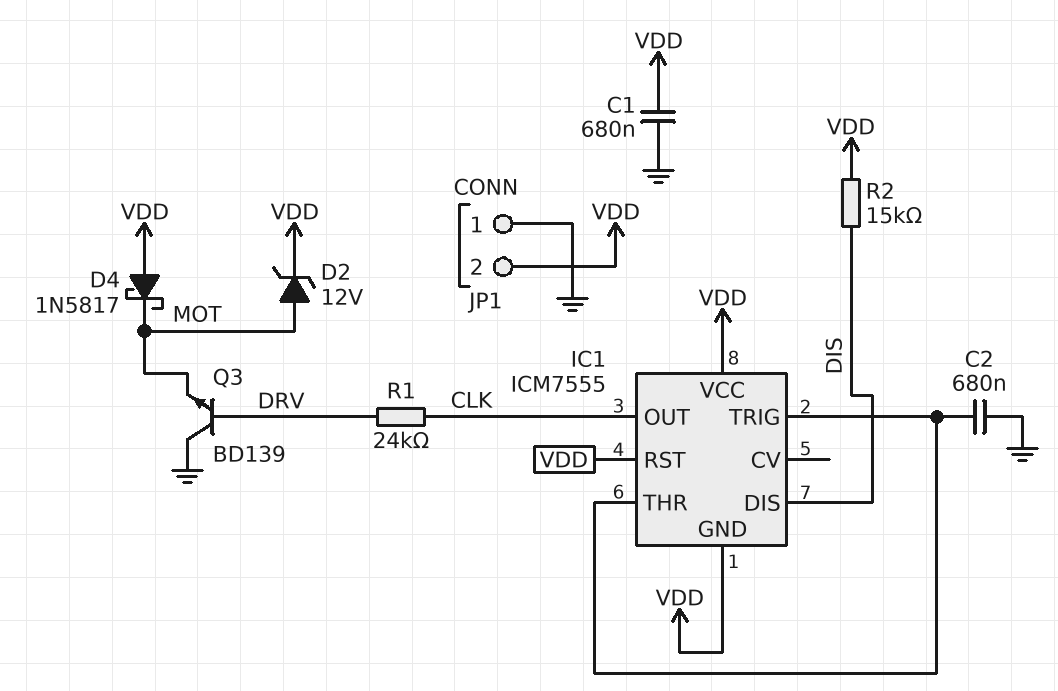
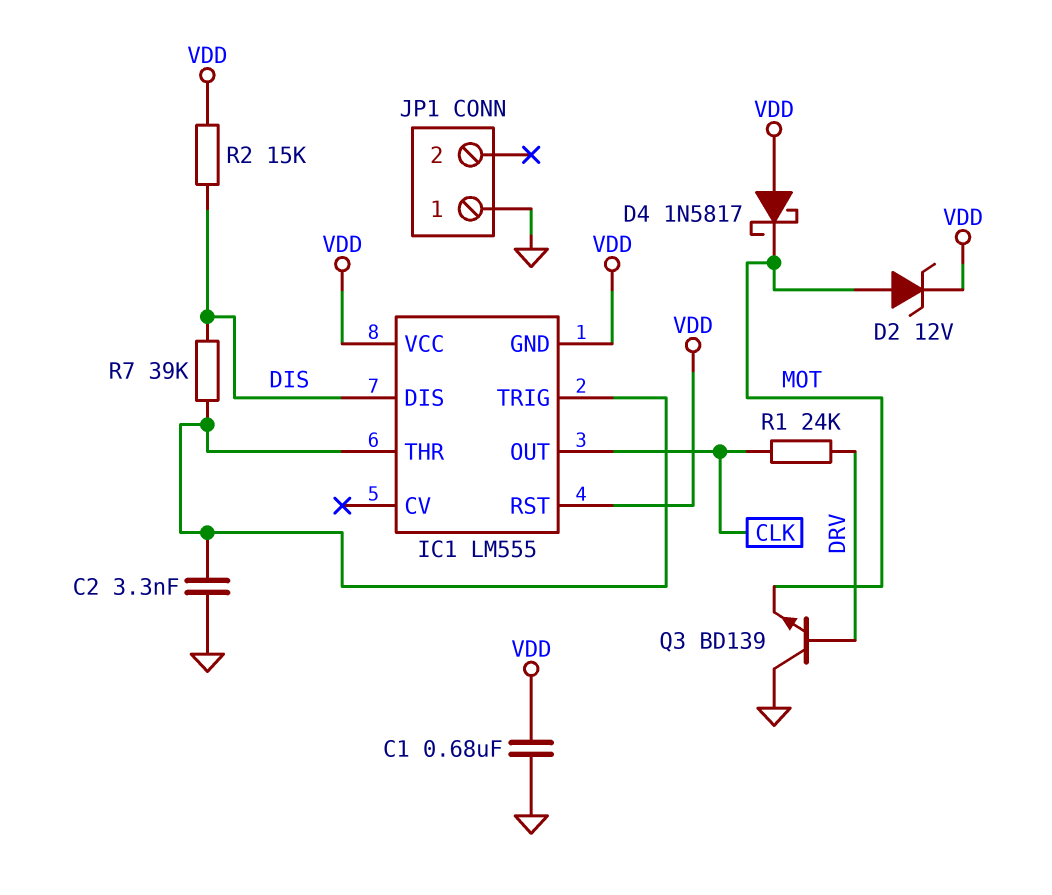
C2: 680nF (GND, IC1/THR) -> 3.3nF (GND, IC1/THR)
IC1: ICM7555 -> LM555
JP1 pin 2: VDD -> none
R7: none -> 39k (DIS, IC1/THR)

